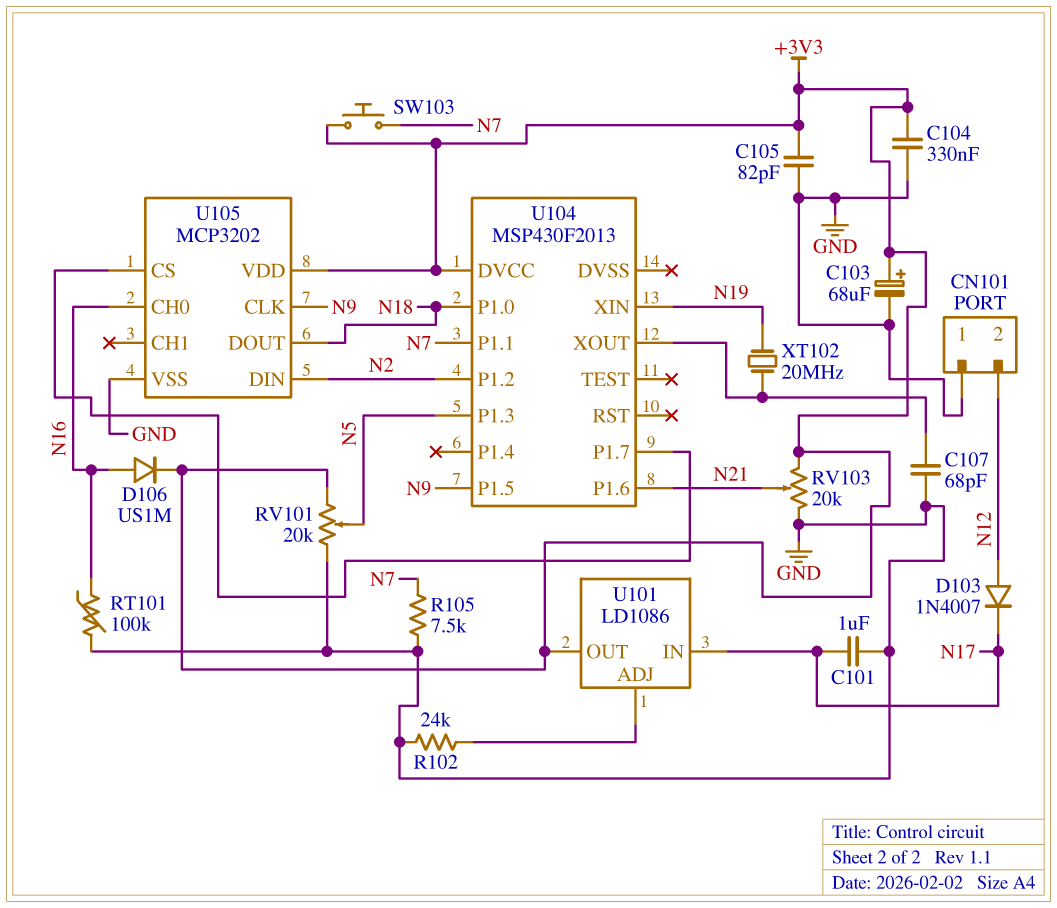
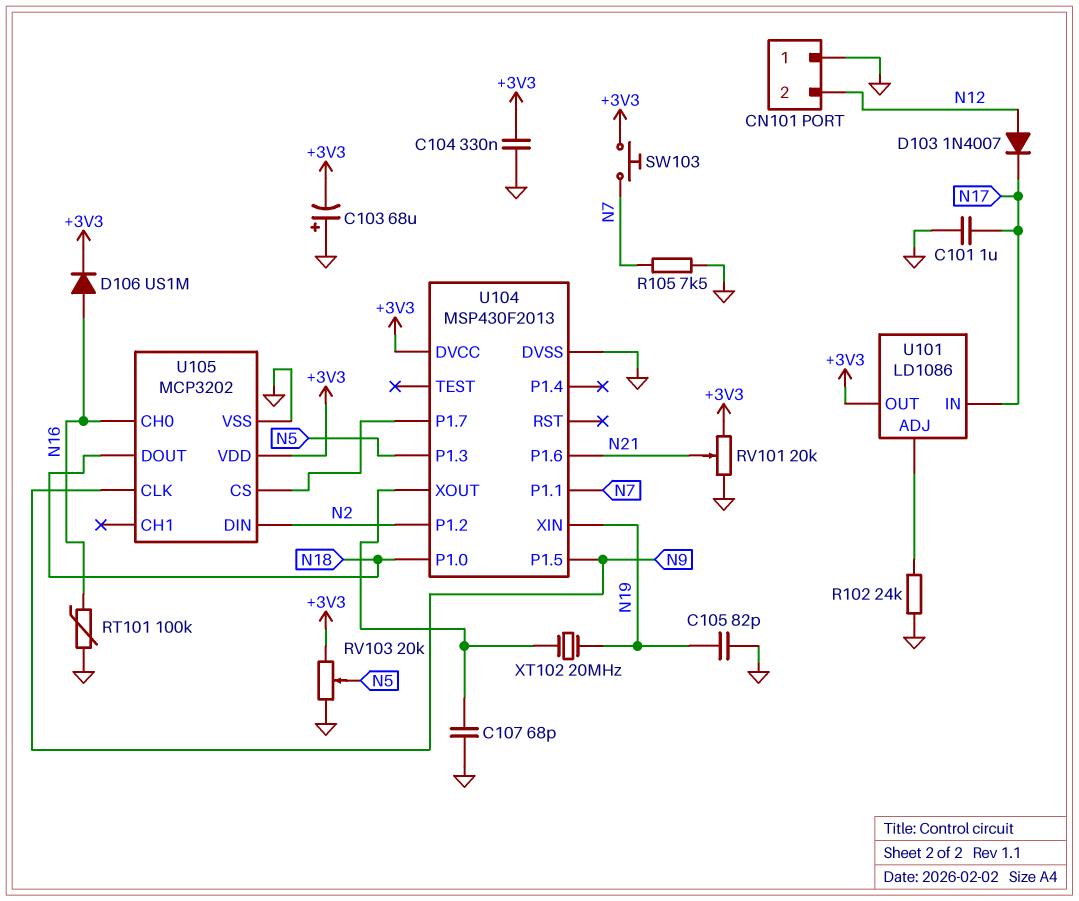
C103: 68uF (plus +3V3, minus GND) -> 68uF (plus GND, minus +3V3)
C105: 82pF (+3V3, GND) -> 82pF (GND, N19)
RV101: 20k (+3V3, GND, wiper N5) -> 20k (+3V3, GND, wiper N21)
RV103: 20k (+3V3, GND, wiper N21) -> 20k (+3V3, GND, wiper N5)
U104 pin DVSS: none -> GND

